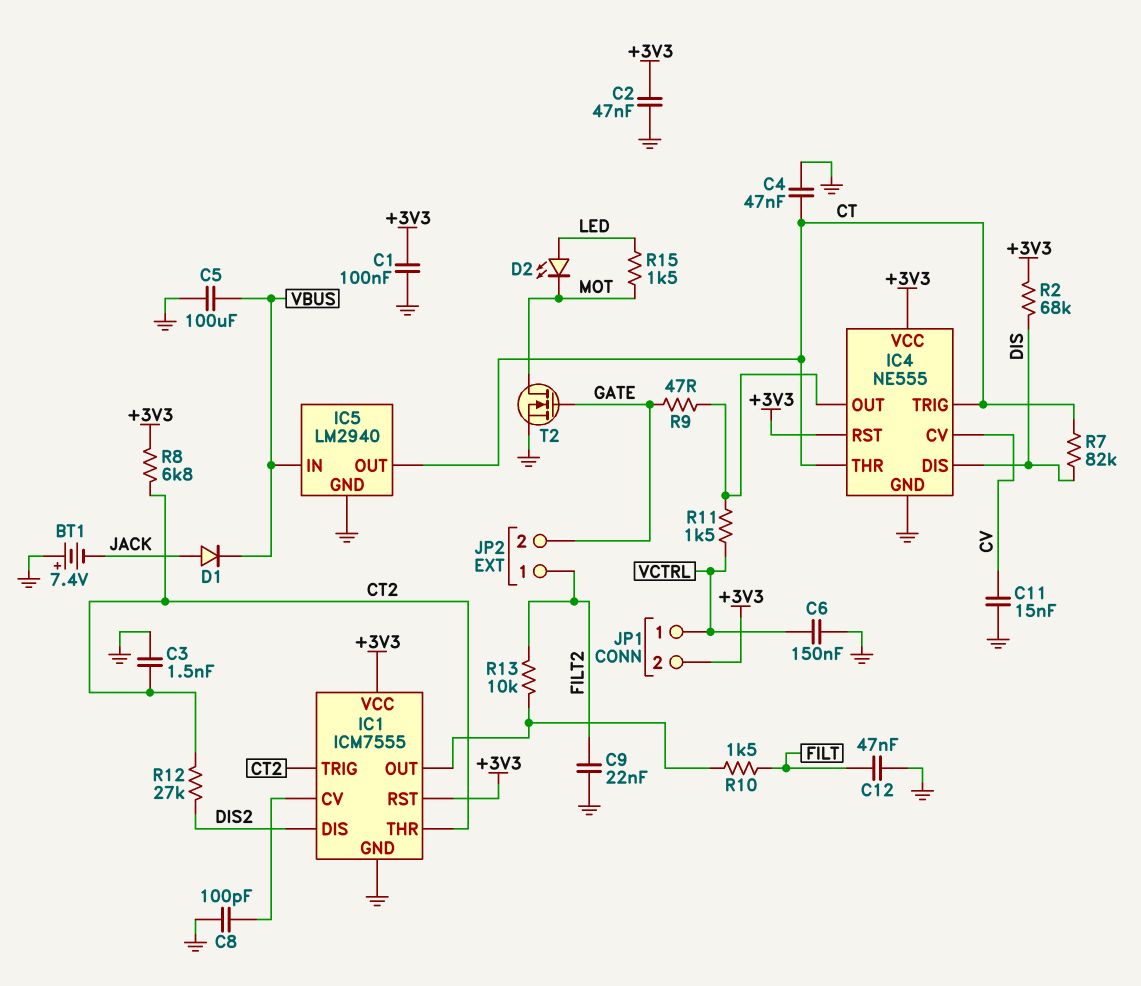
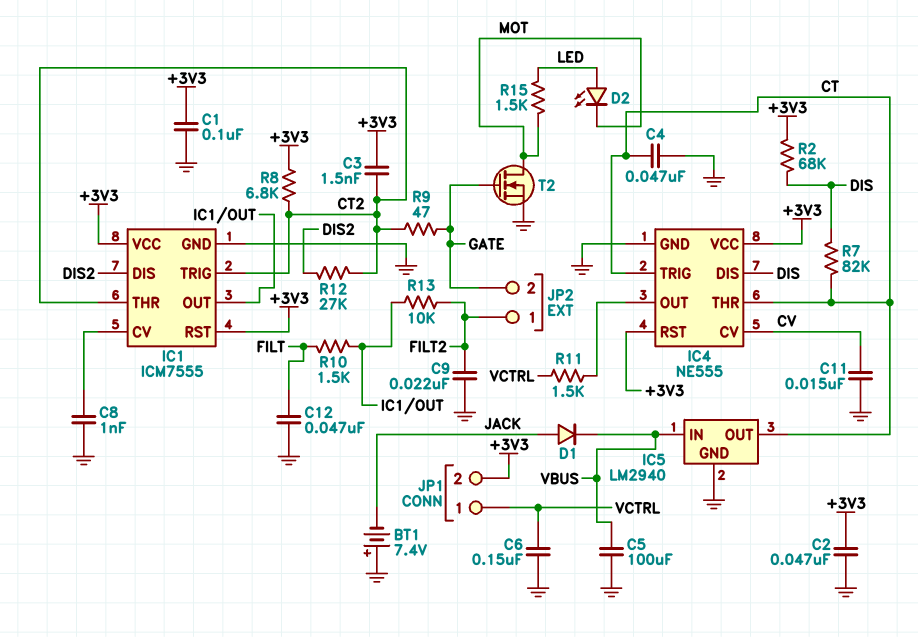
C3: 1.5nF (CT2, GND) -> 1.5nF (+3V3, CT2)
C8: 100pF (GND, IC1/CV) -> 1nF (GND, IC1/CV)
R9: 47 (GATE, IC4/OUT) -> 47 (CT2, GATE)

